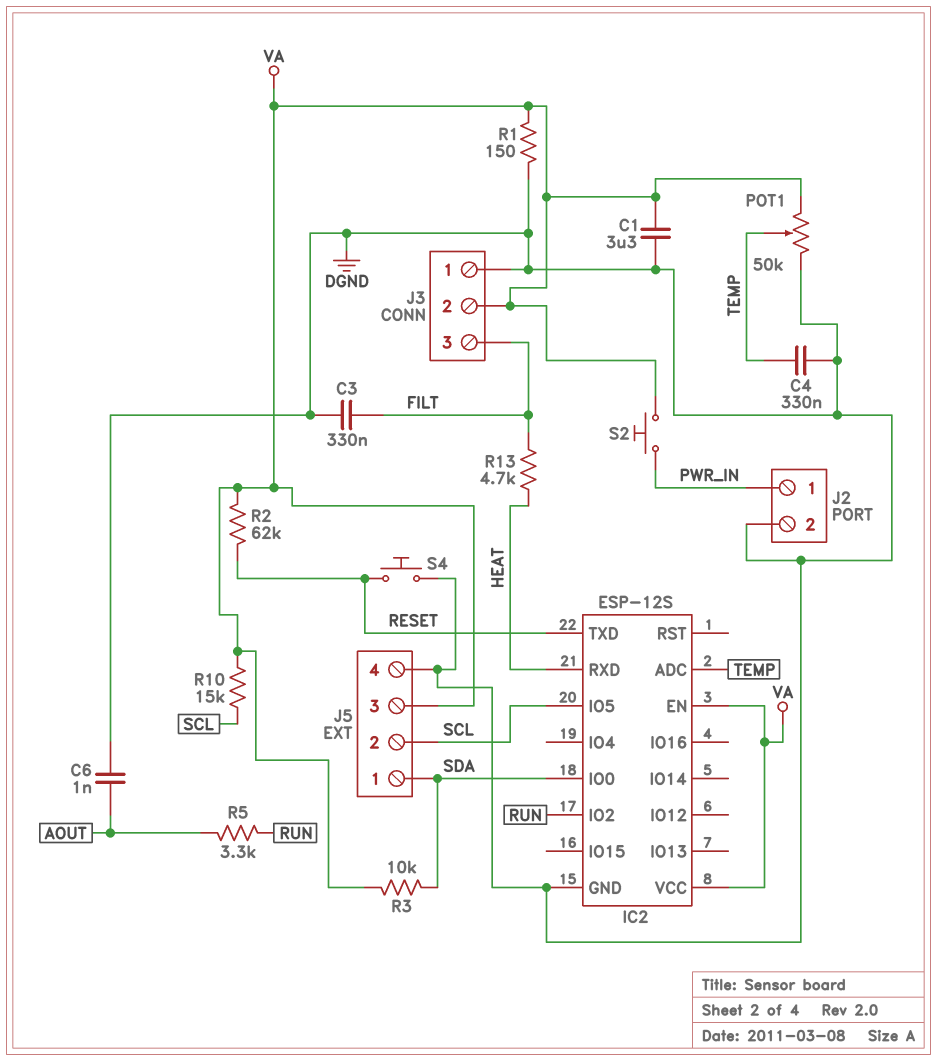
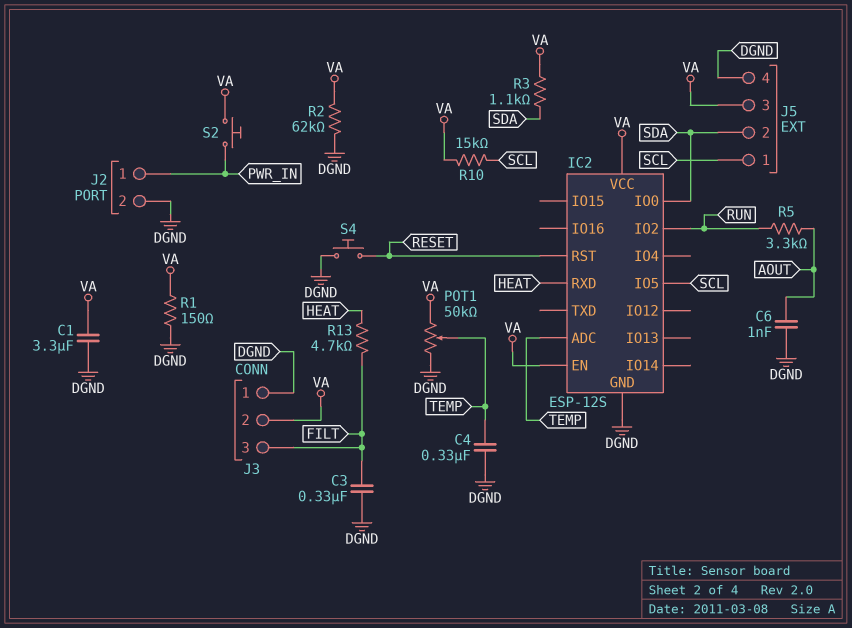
IC2 pin RST: none -> RESET
IC2 pin TXD: RESET -> none
J5 pin 1: SDA -> SCL
J5 pin 2: SCL -> SDA
R2: 62k (RESET, VA) -> 62k (DGND, VA)
R3: 10k (SDA, VA) -> 1.1k (SDA, VA)

